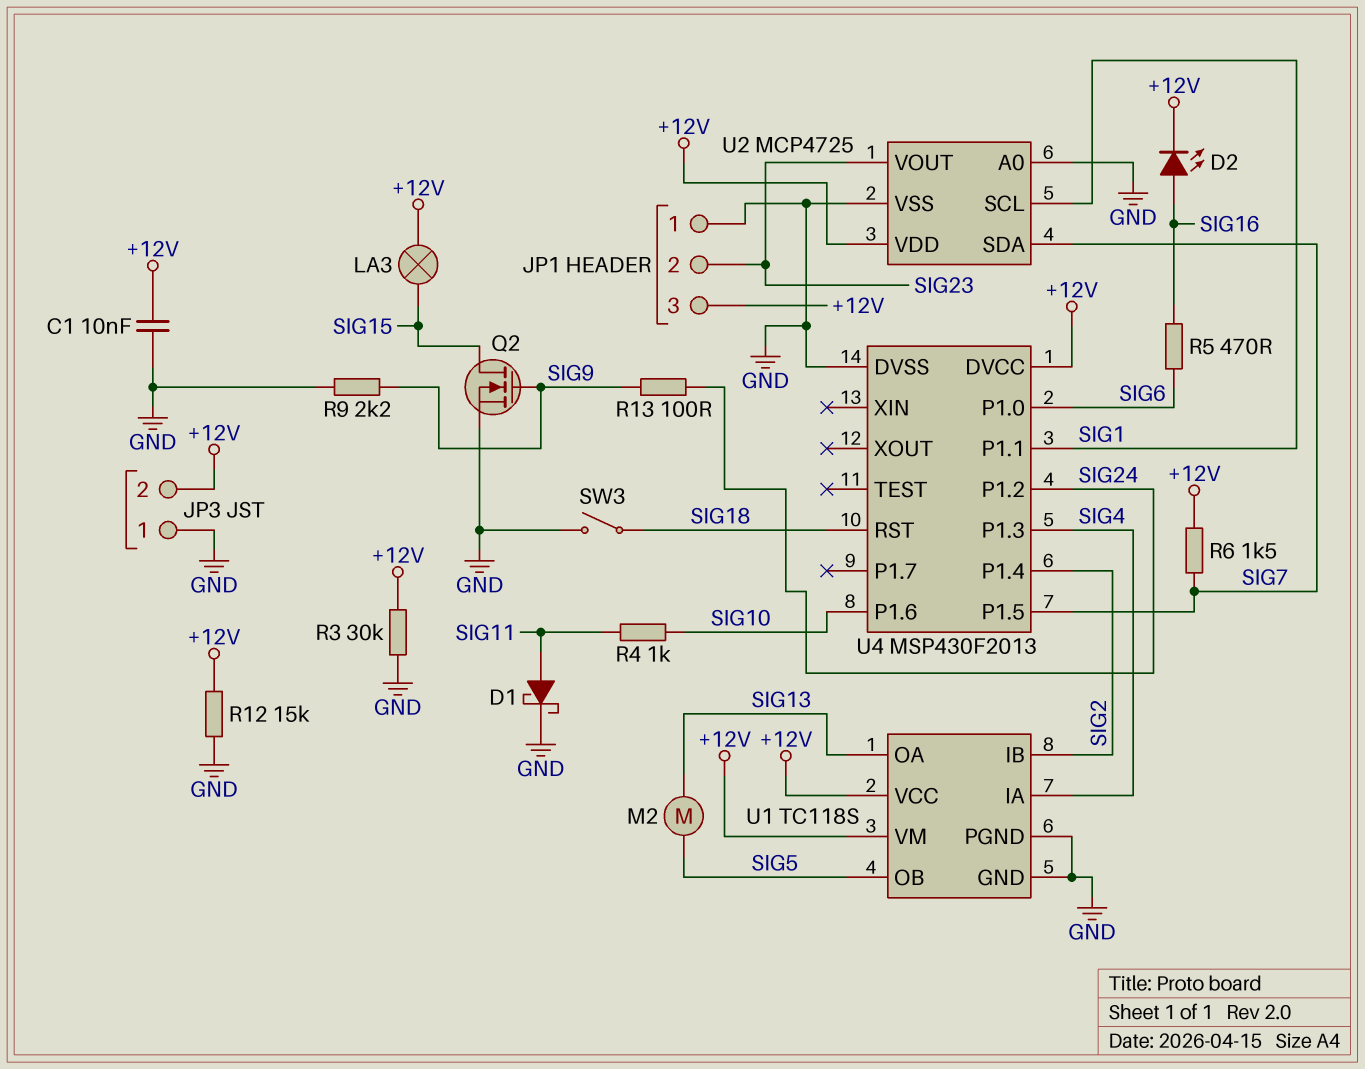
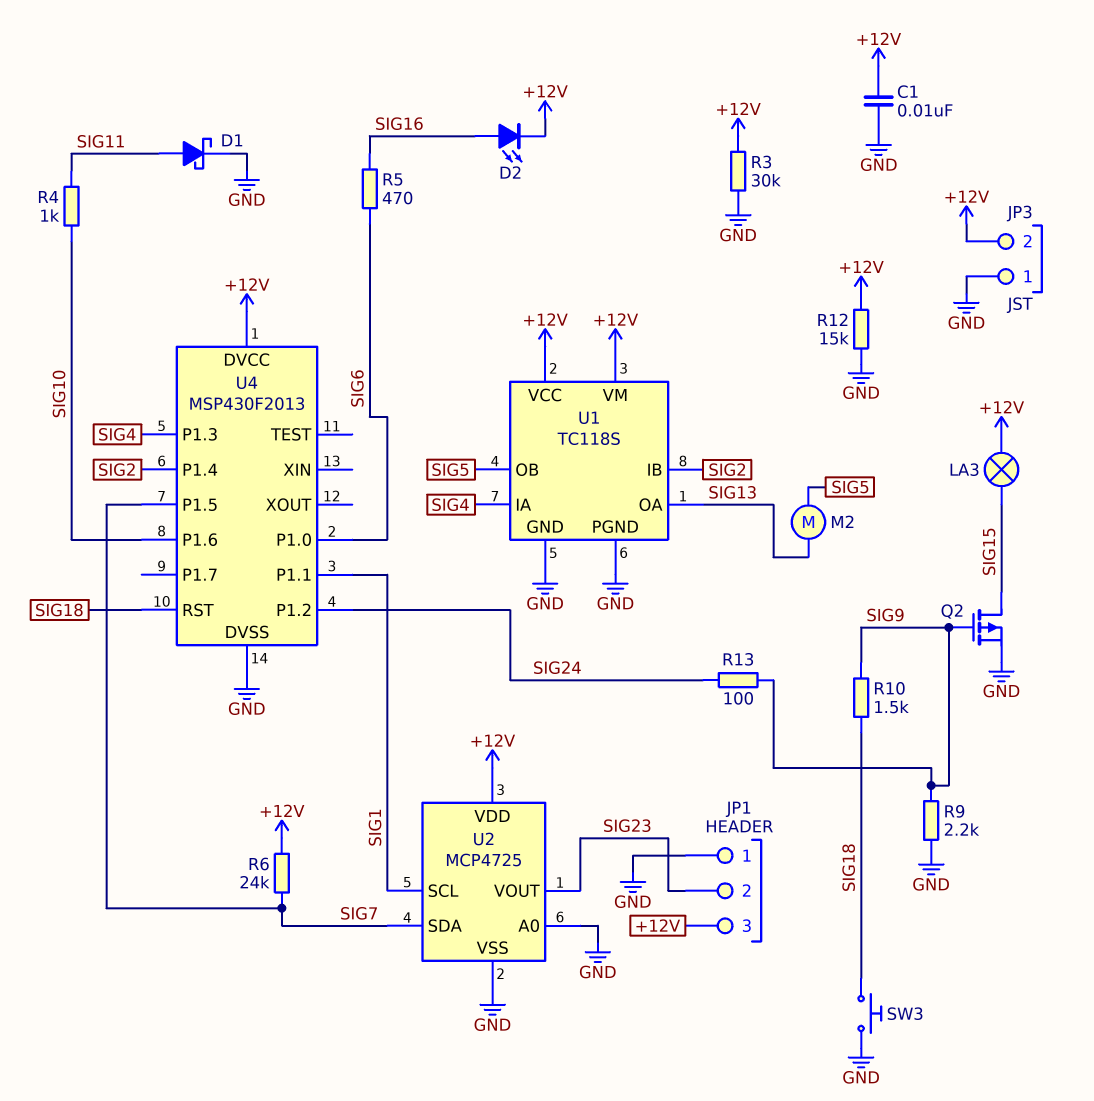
Q2: NMOS (G SIG9, D SIG15, S GND) -> PMOS (G SIG9, D SIG15, S GND)
R6: 1.5k (+12V, SIG7) -> 24k (+12V, SIG7)
R10: none -> 1.5k (SIG9, SIG18)
SW3: switch (GND, SIG18) -> button (GND, SIG18)

